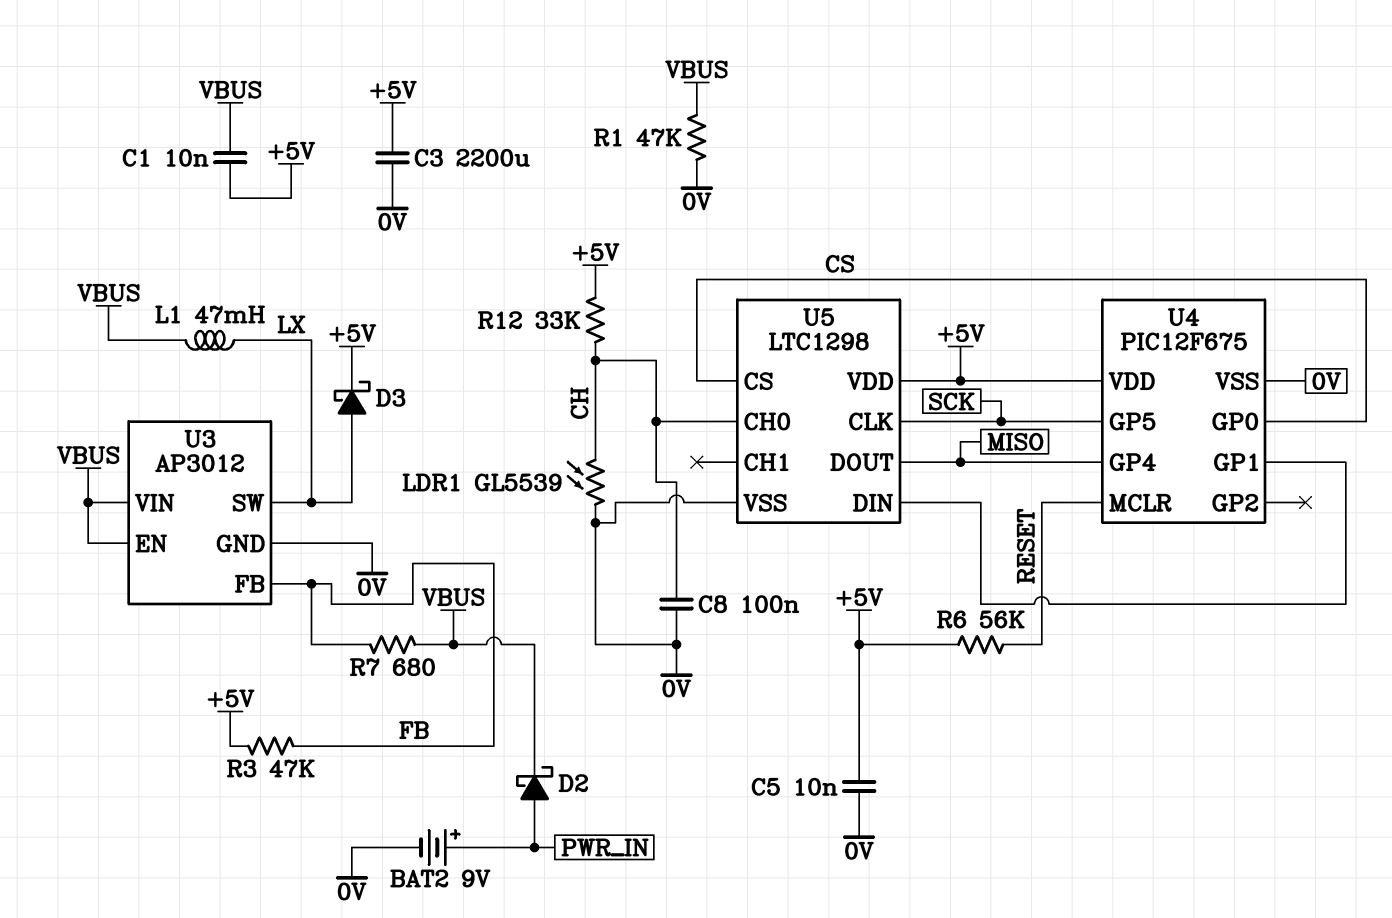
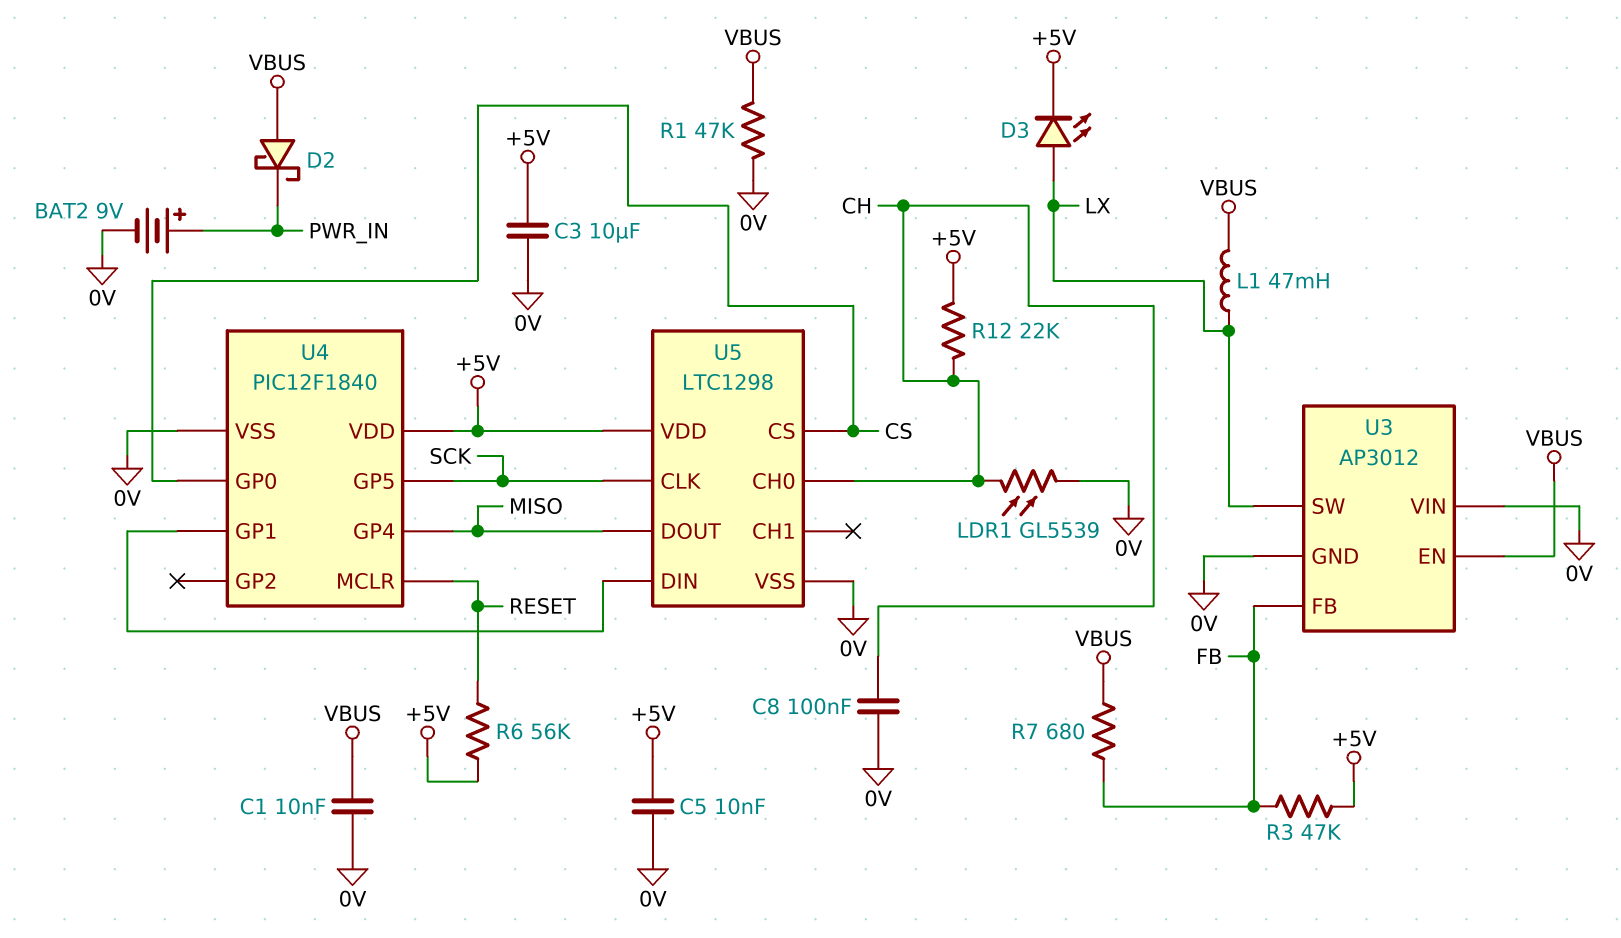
C1: 10nF (+5V, VBUS) -> 10nF (0V, VBUS)
C3: 2200uF (+5V, 0V) -> 10uF (+5V, 0V)
D2: schottky (A PWR_IN, K VBUS) -> schottky (A VBUS, K PWR_IN)
D3: schottky (A LX, K +5V) -> LED (A LX, K +5V)
R12: 33k (+5V, CH) -> 22k (+5V, CH)
U3 pin VIN: VBUS -> 0V
U4: PIC12F675 -> PIC12F1840

